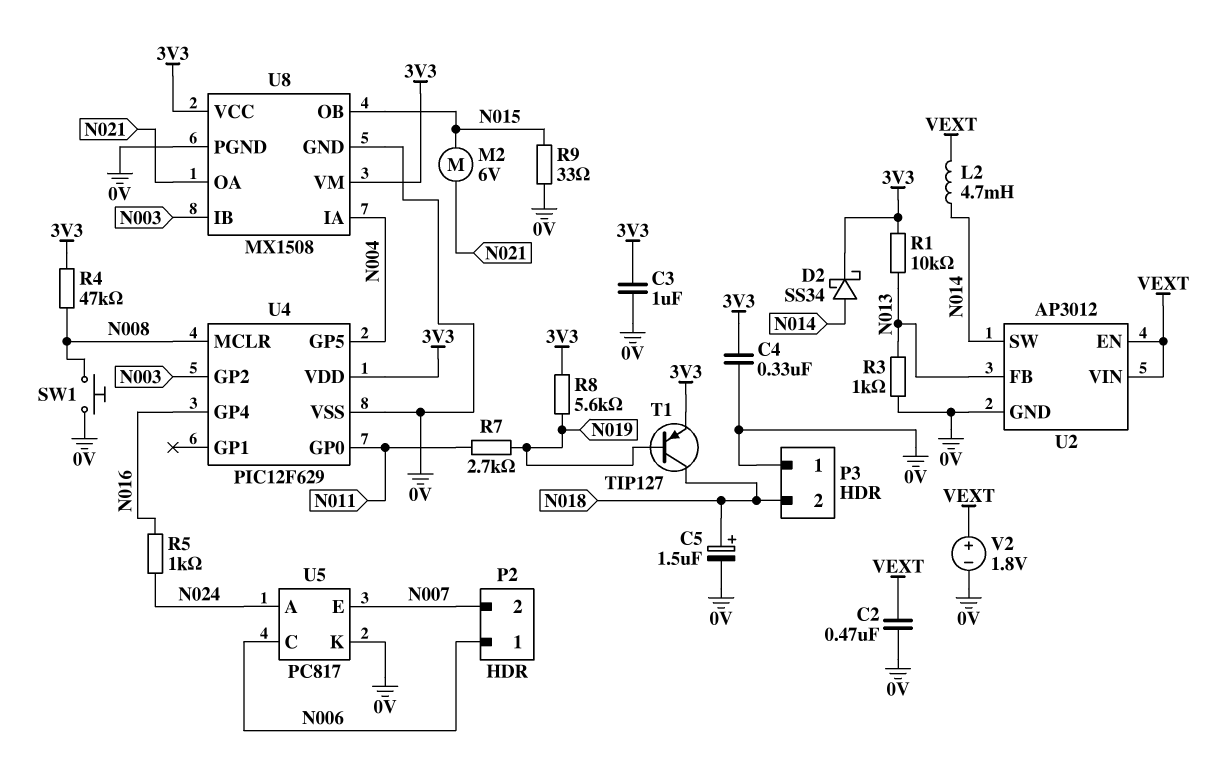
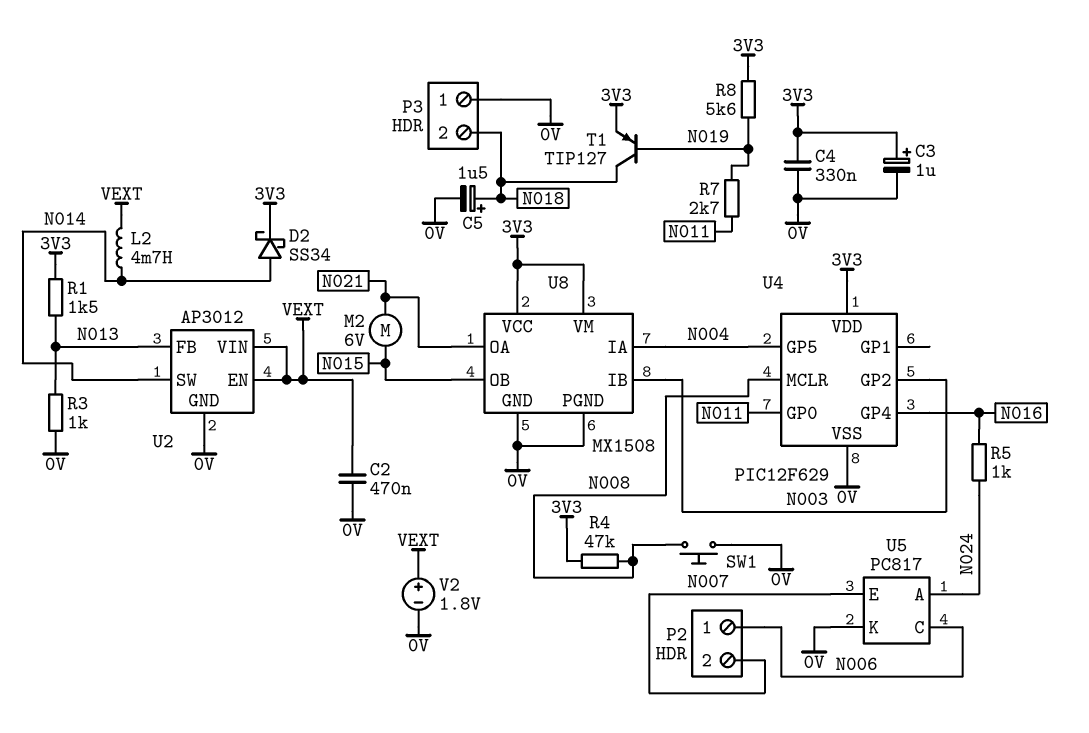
C3: 1uF (0V, 3V3) -> 1uF (plus 3V3, minus 0V)
R1: 10k (3V3, N013) -> 1.5k (3V3, N013)
R9: 33 (0V, N015) -> none

